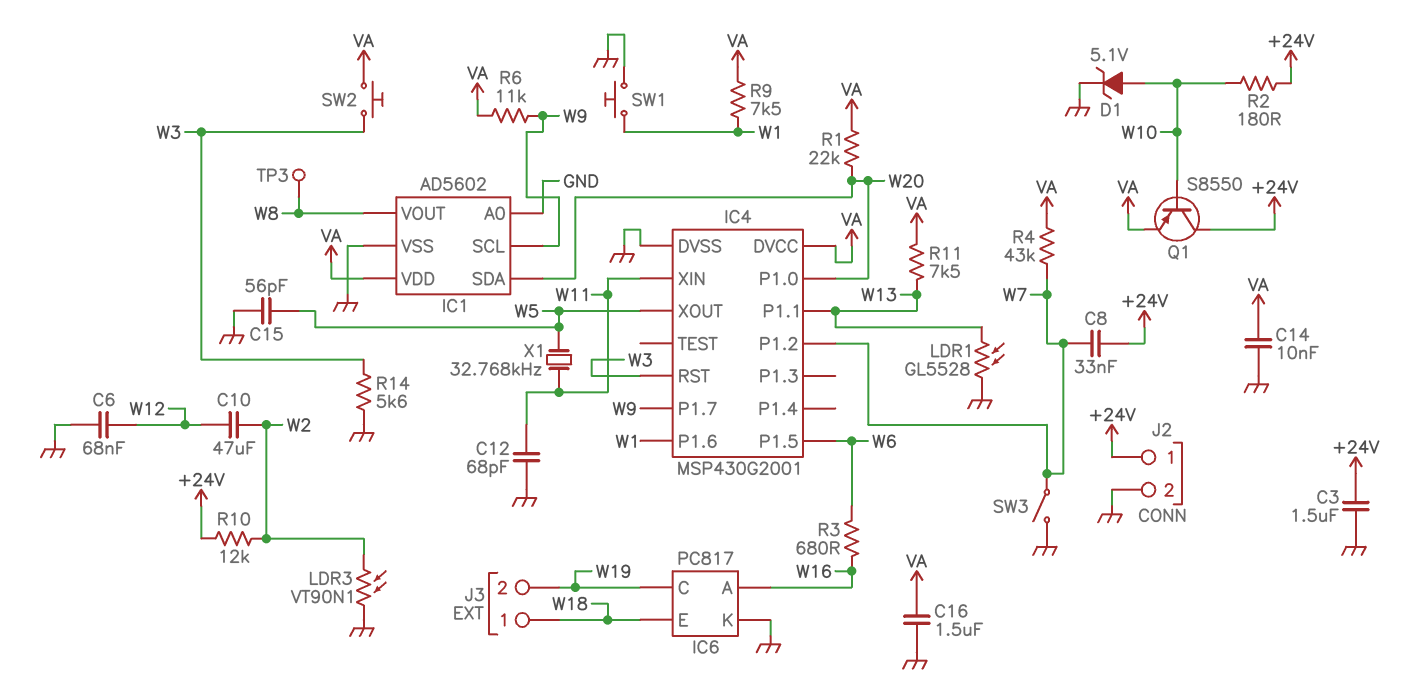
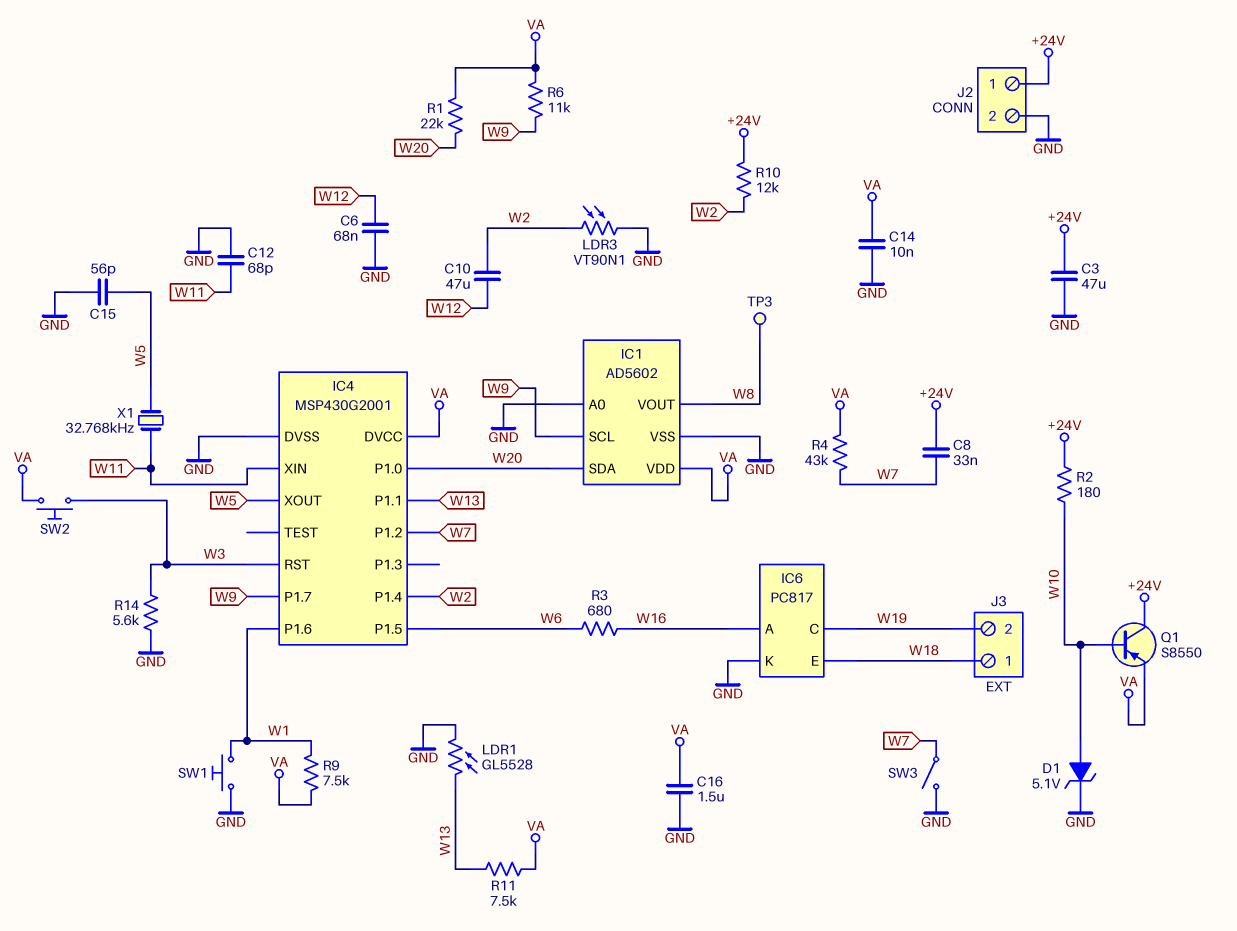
C3: 1.5uF (+24V, GND) -> 47uF (+24V, GND)
IC4 pin P1.4: none -> W2

